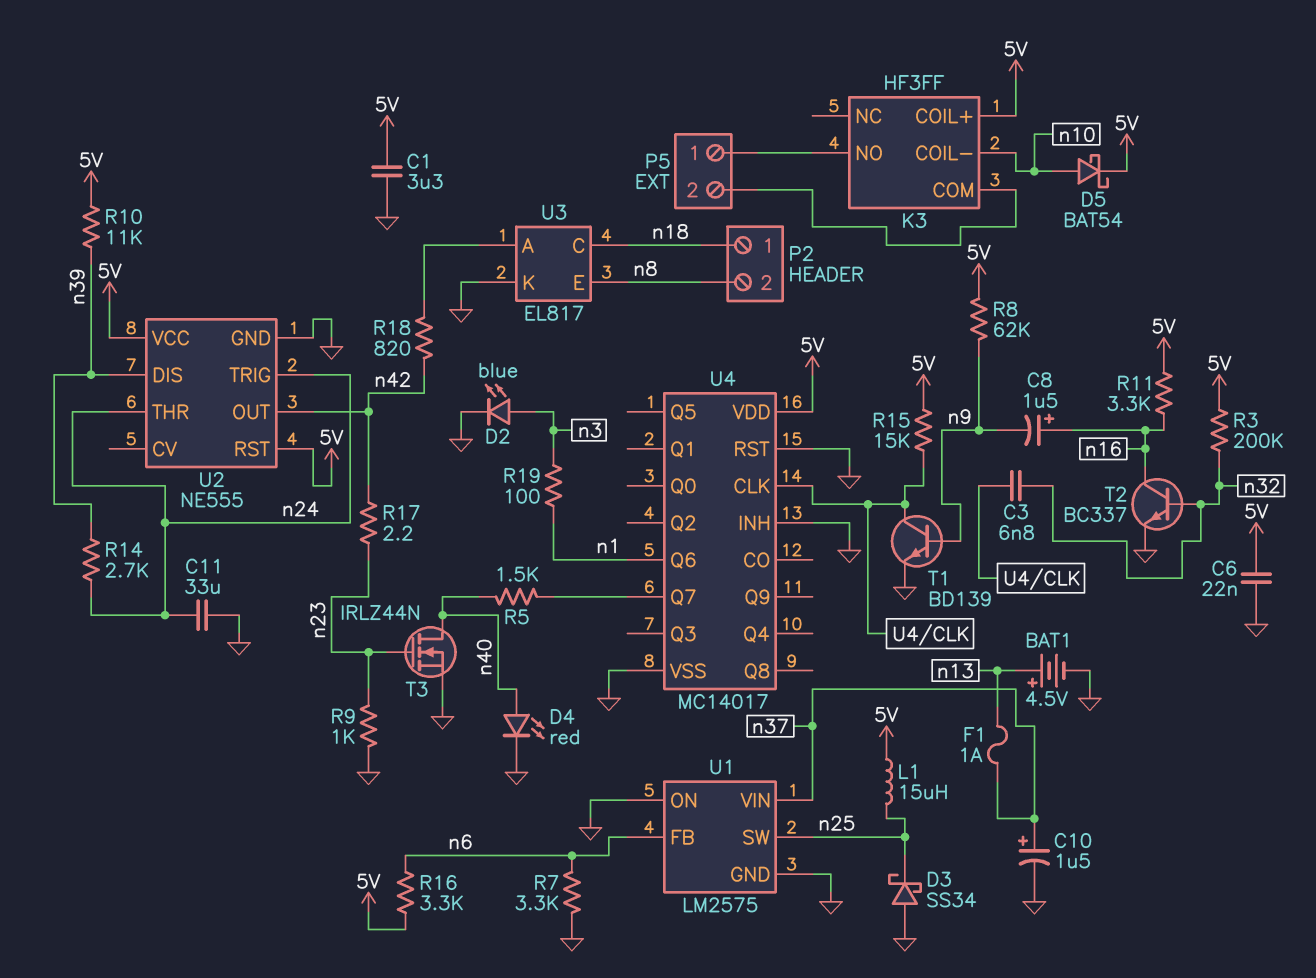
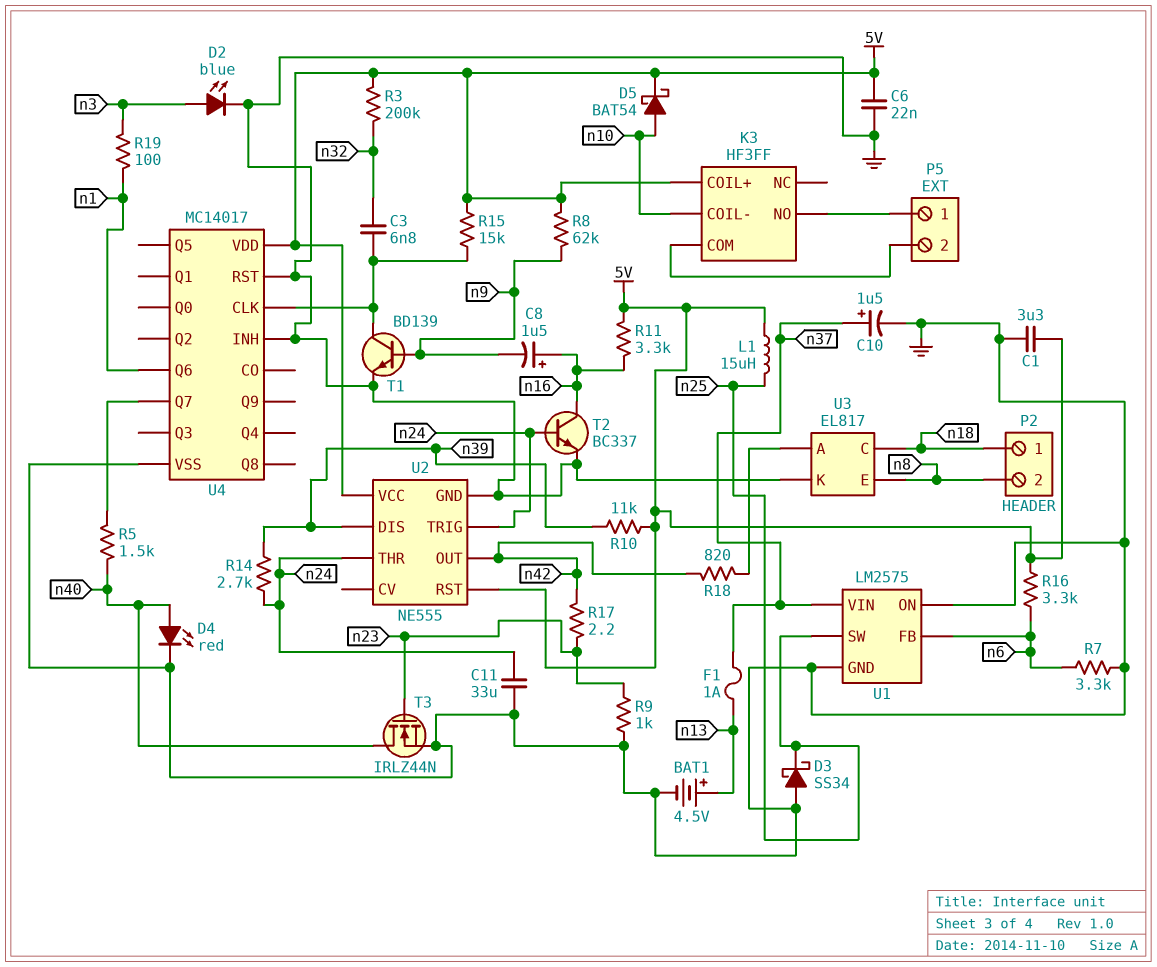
T2: NPN BC337 (B n32, C n16, E GND) -> NPN BC337 (B n24, C n16, E GND)

